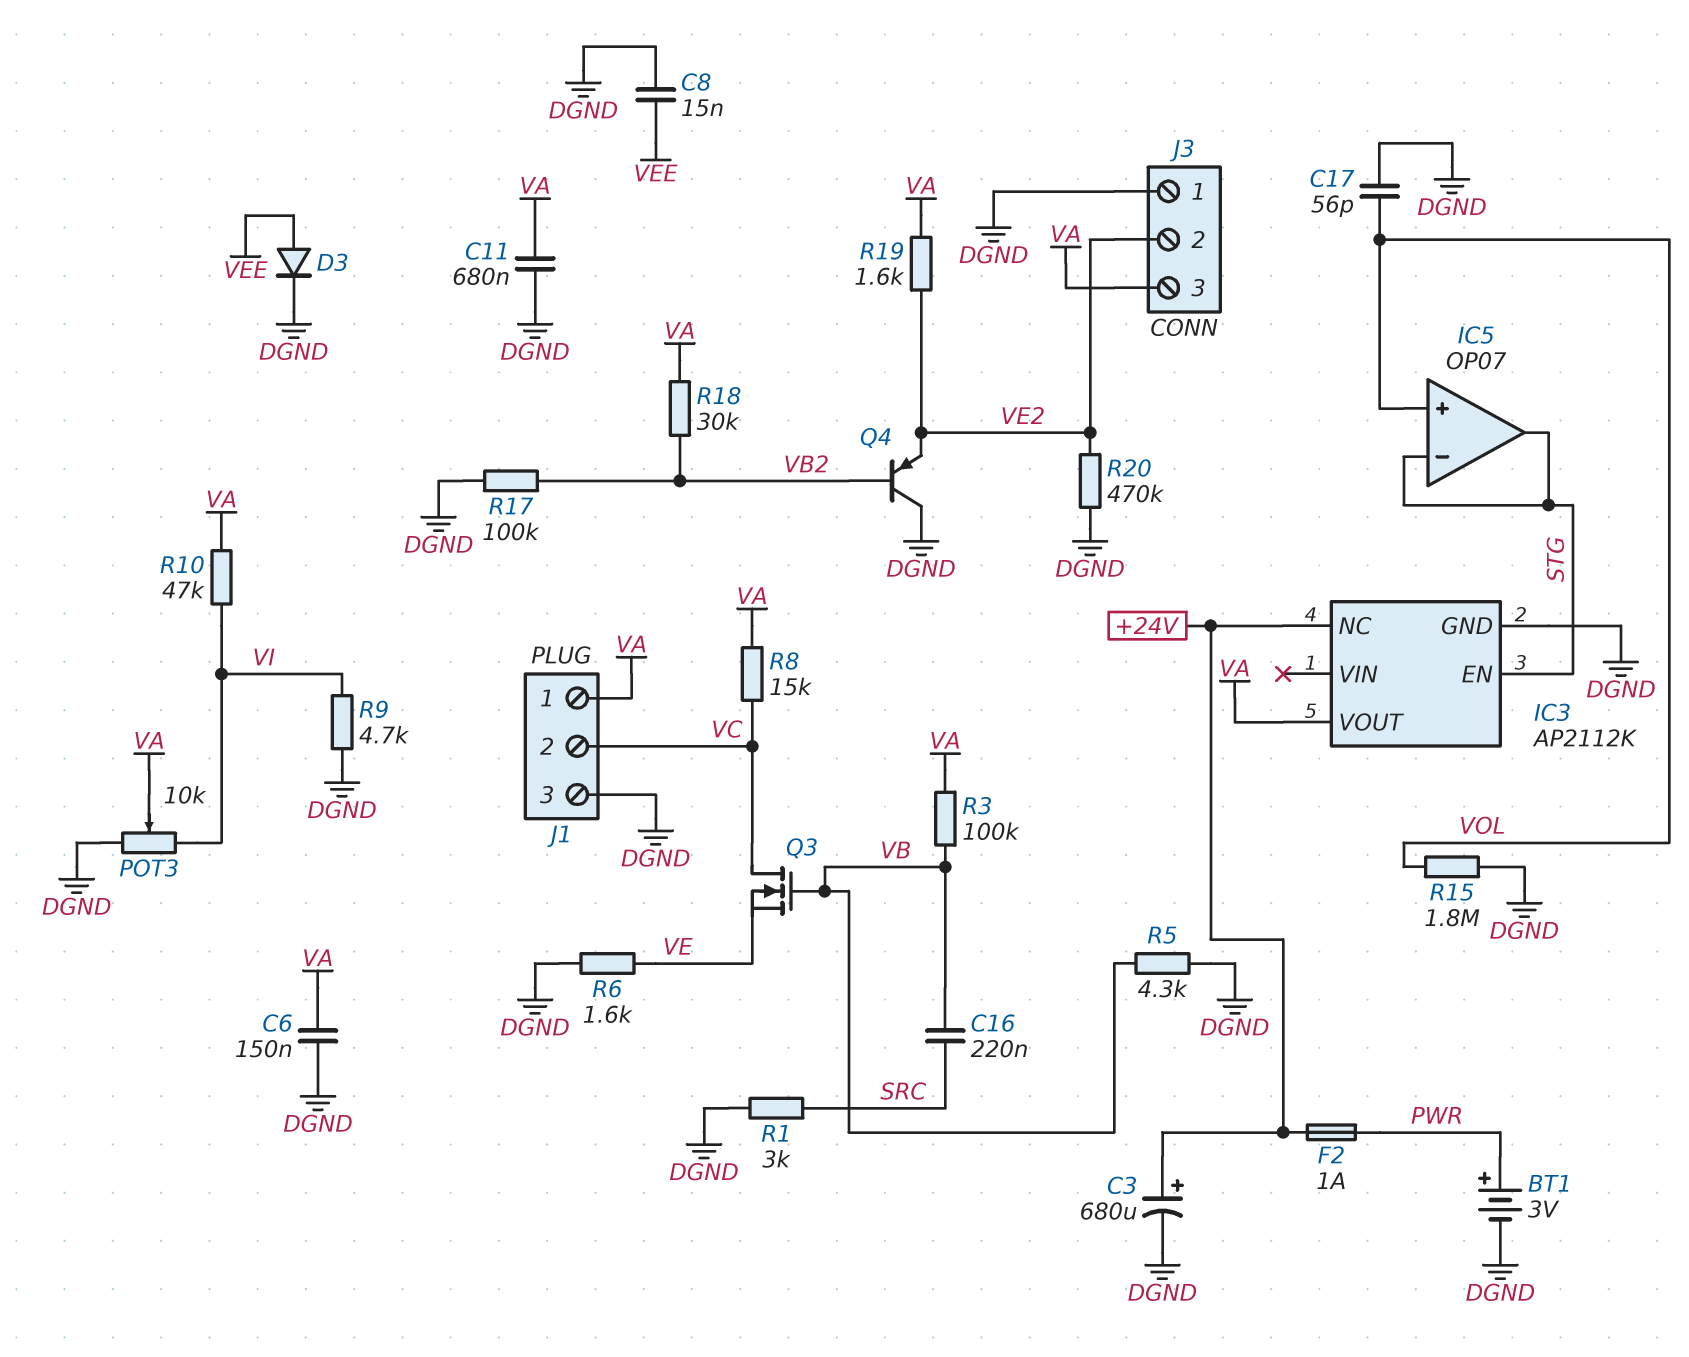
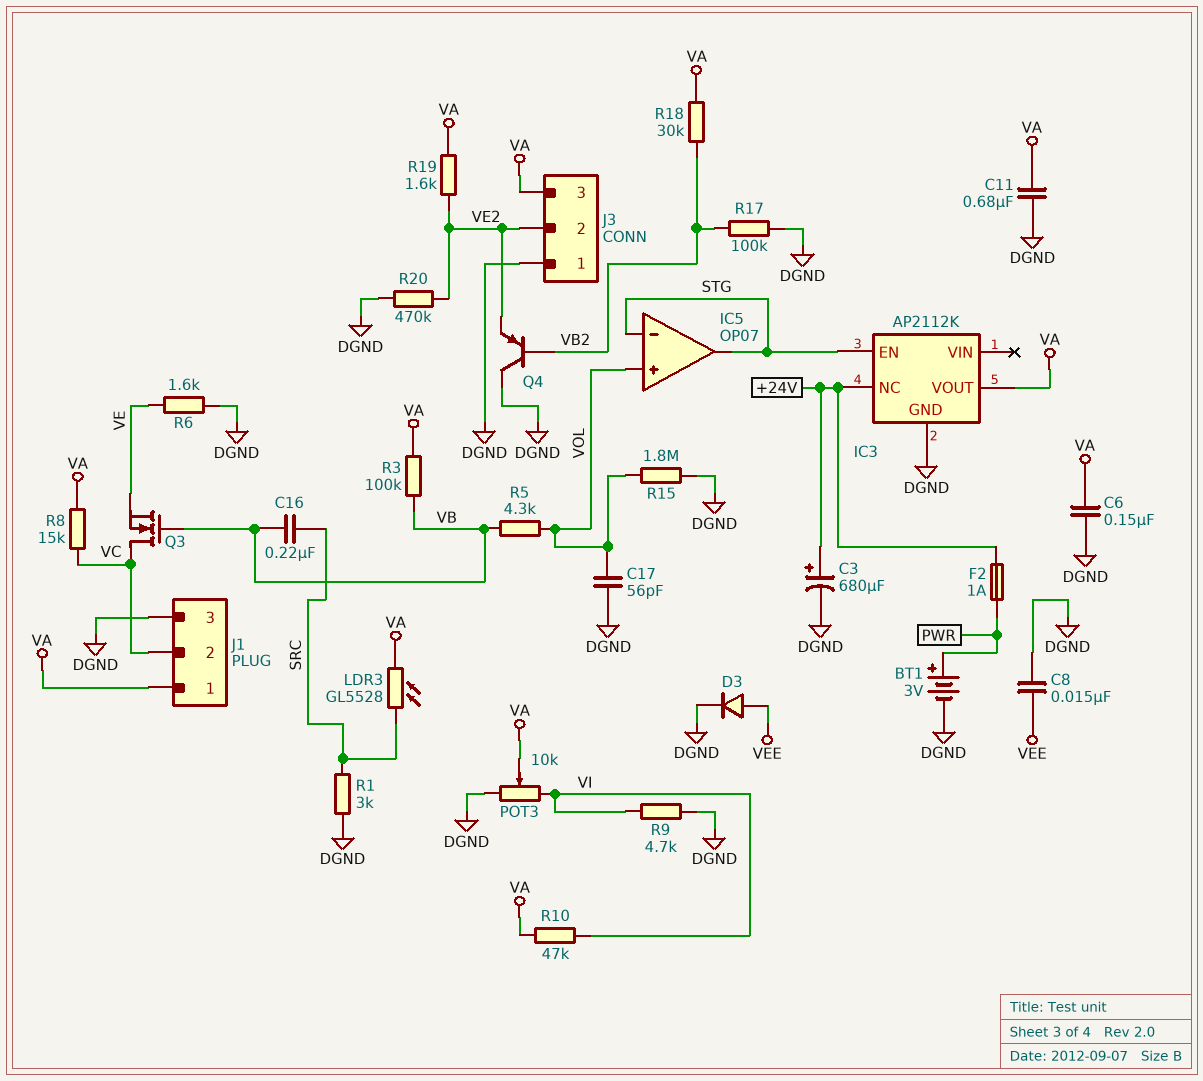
LDR3: none -> GL5528 (SRC, VA)
R5: 4.3k (DGND, VB) -> 4.3k (VB, VOL)

